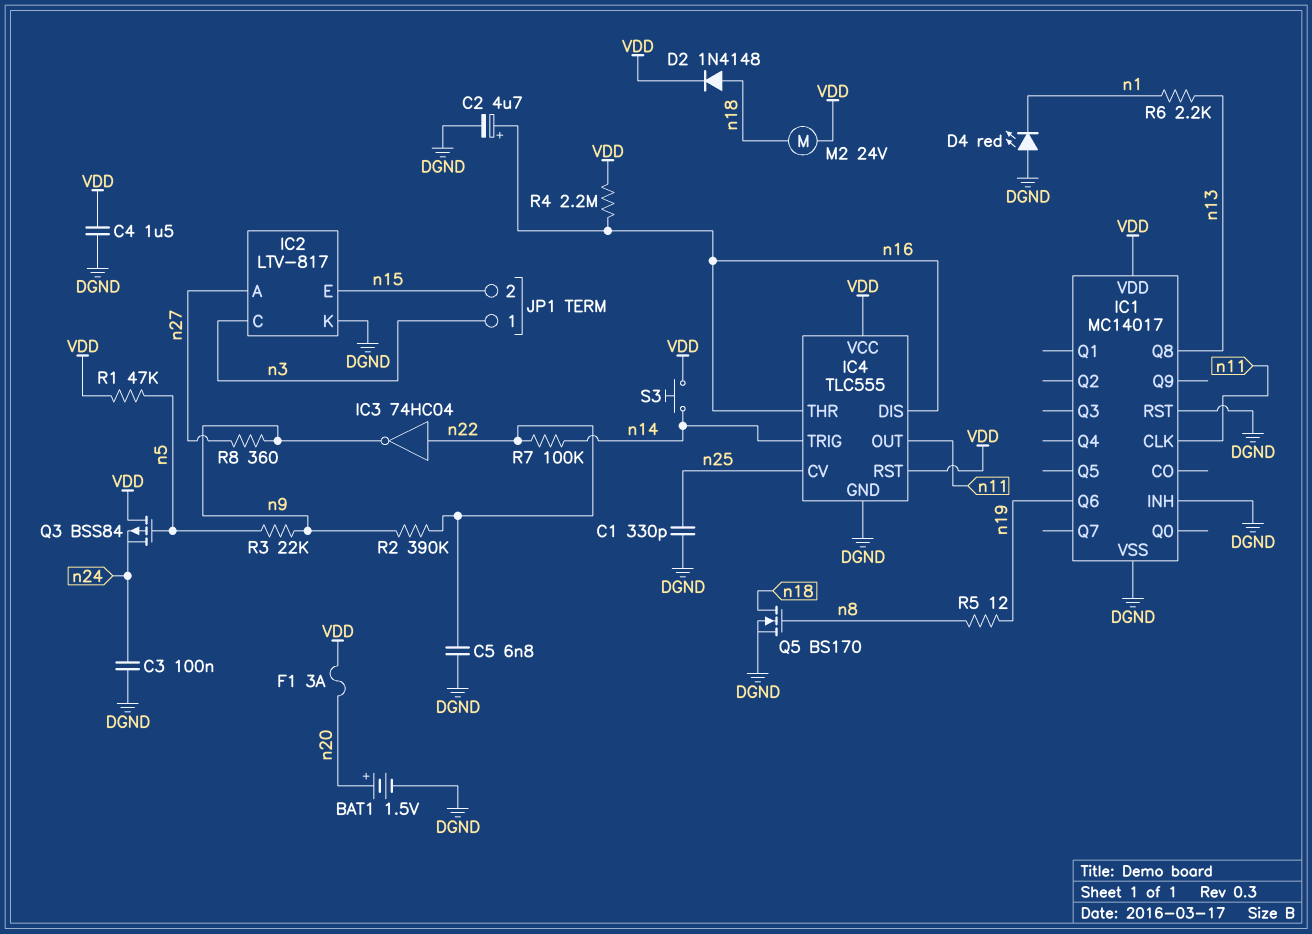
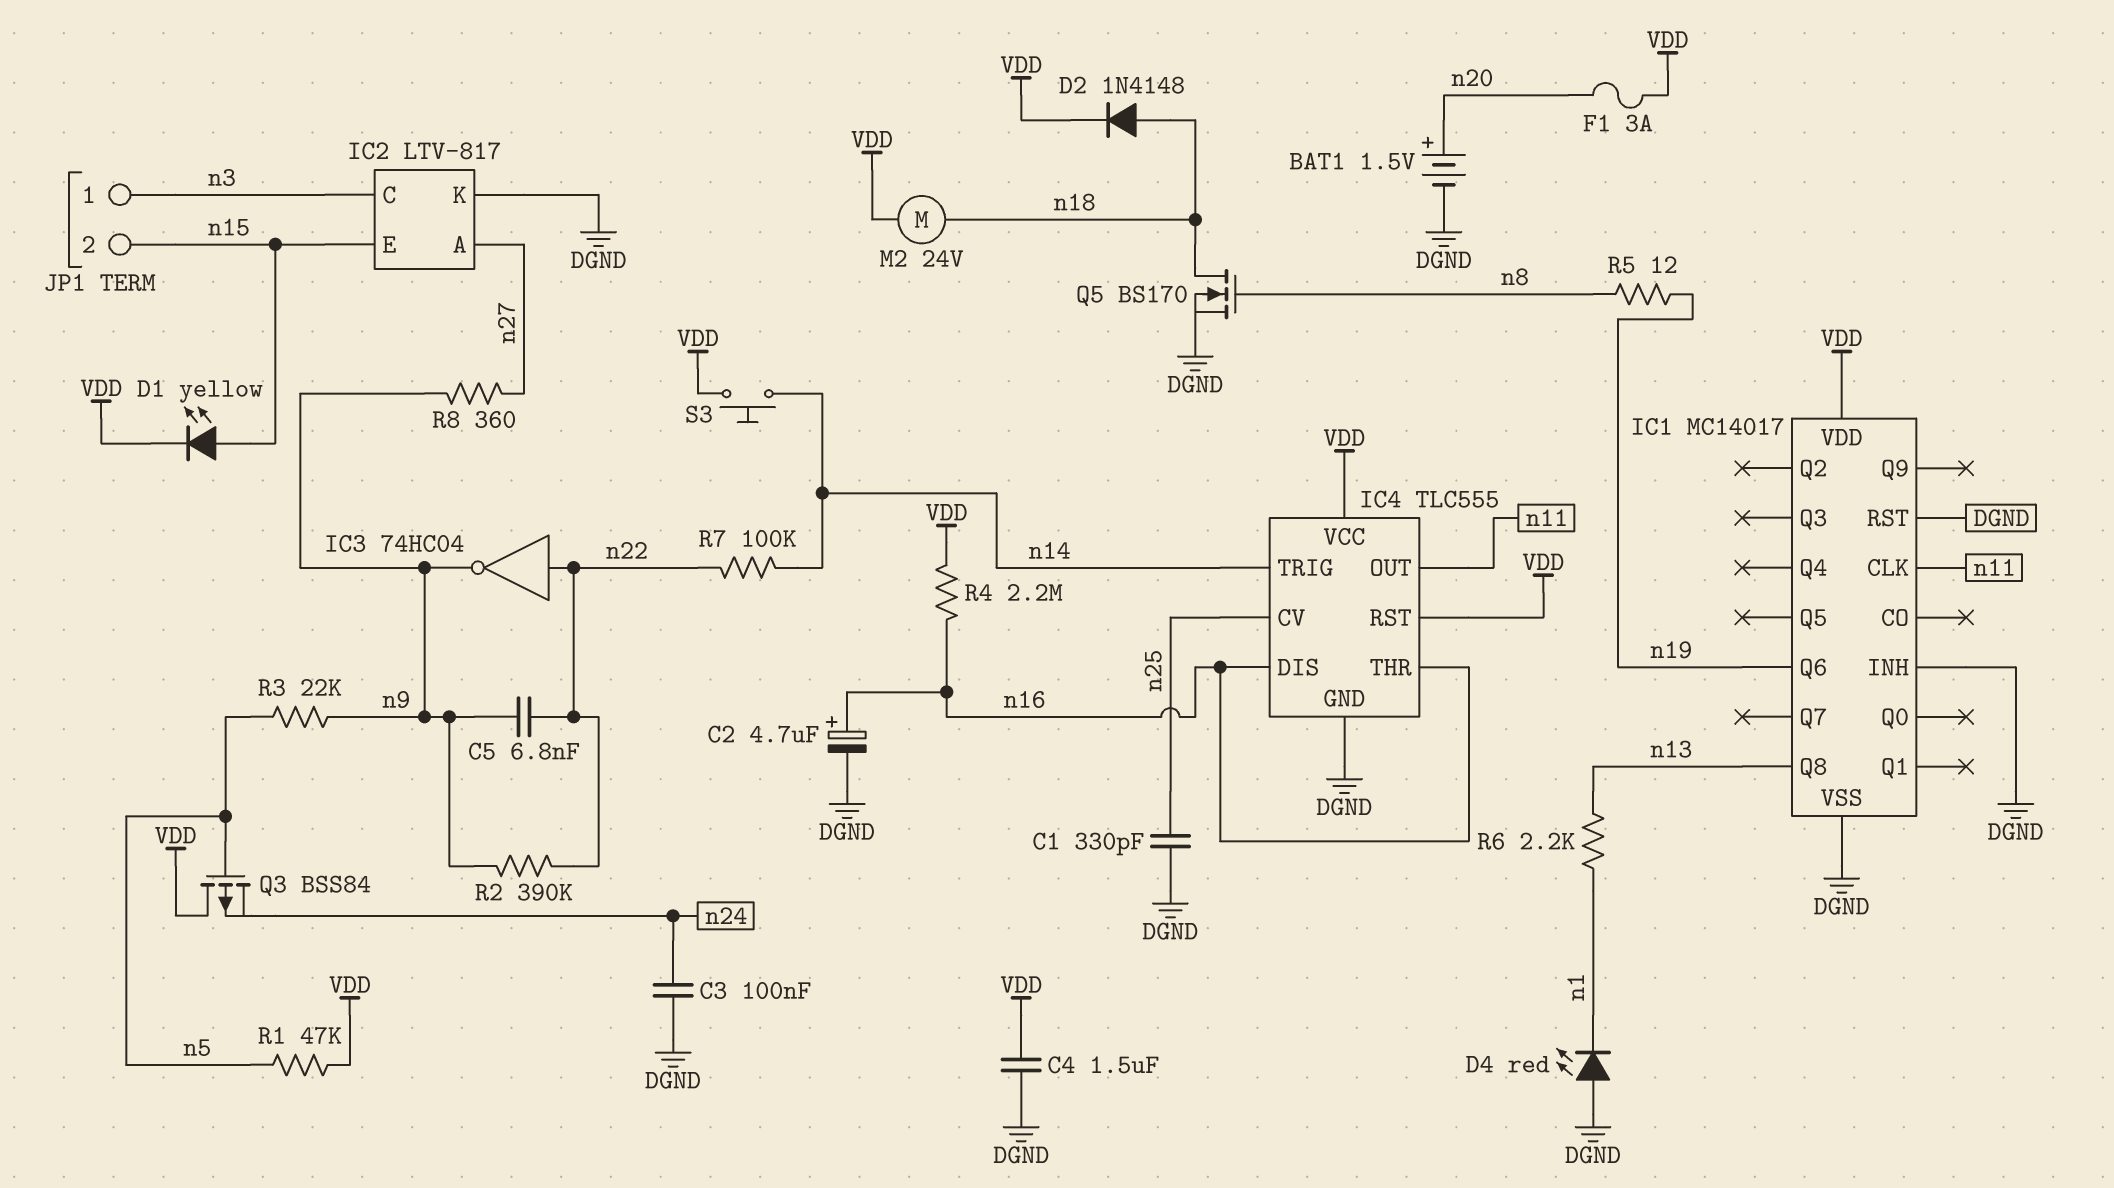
C5: 6.8nF (DGND, n22) -> 6.8nF (n9, n22)
D1: none -> LED yellow (A n15, K VDD)

